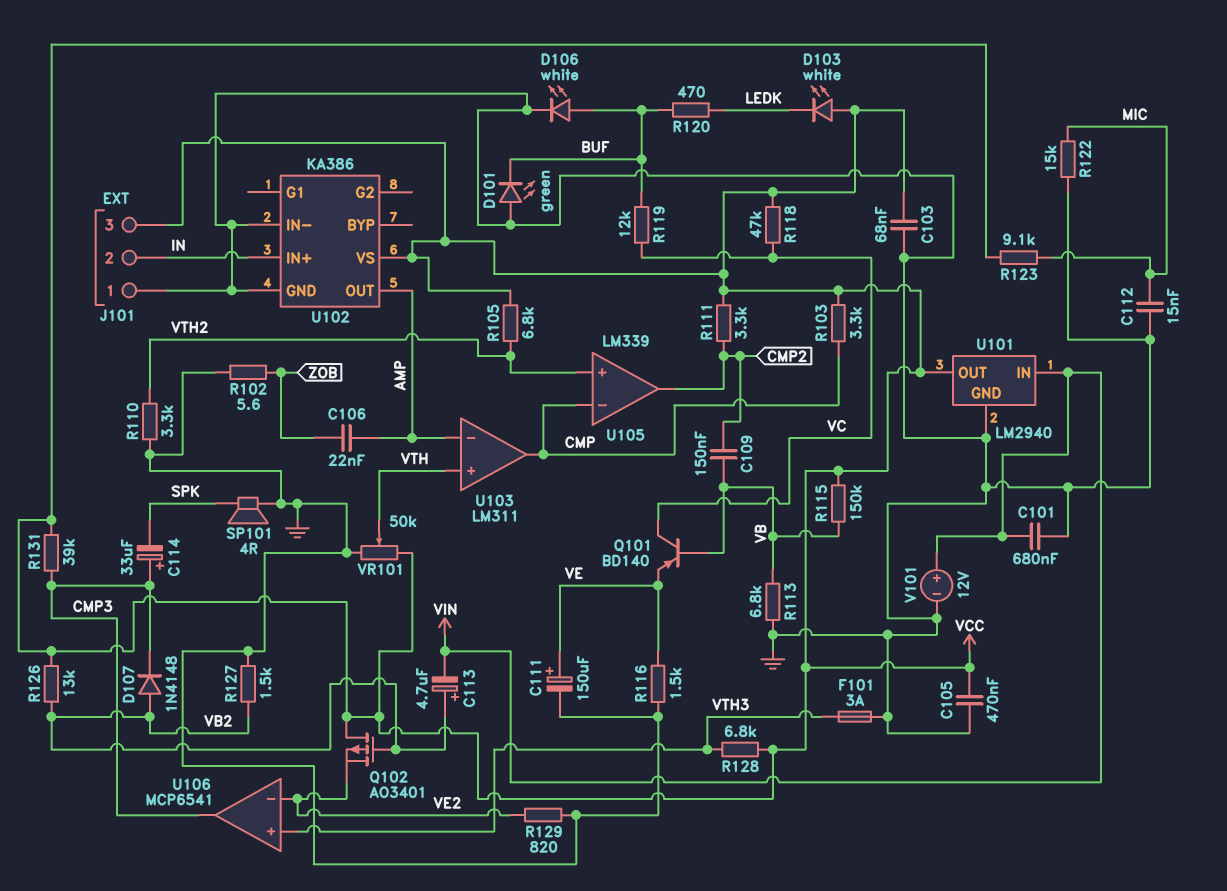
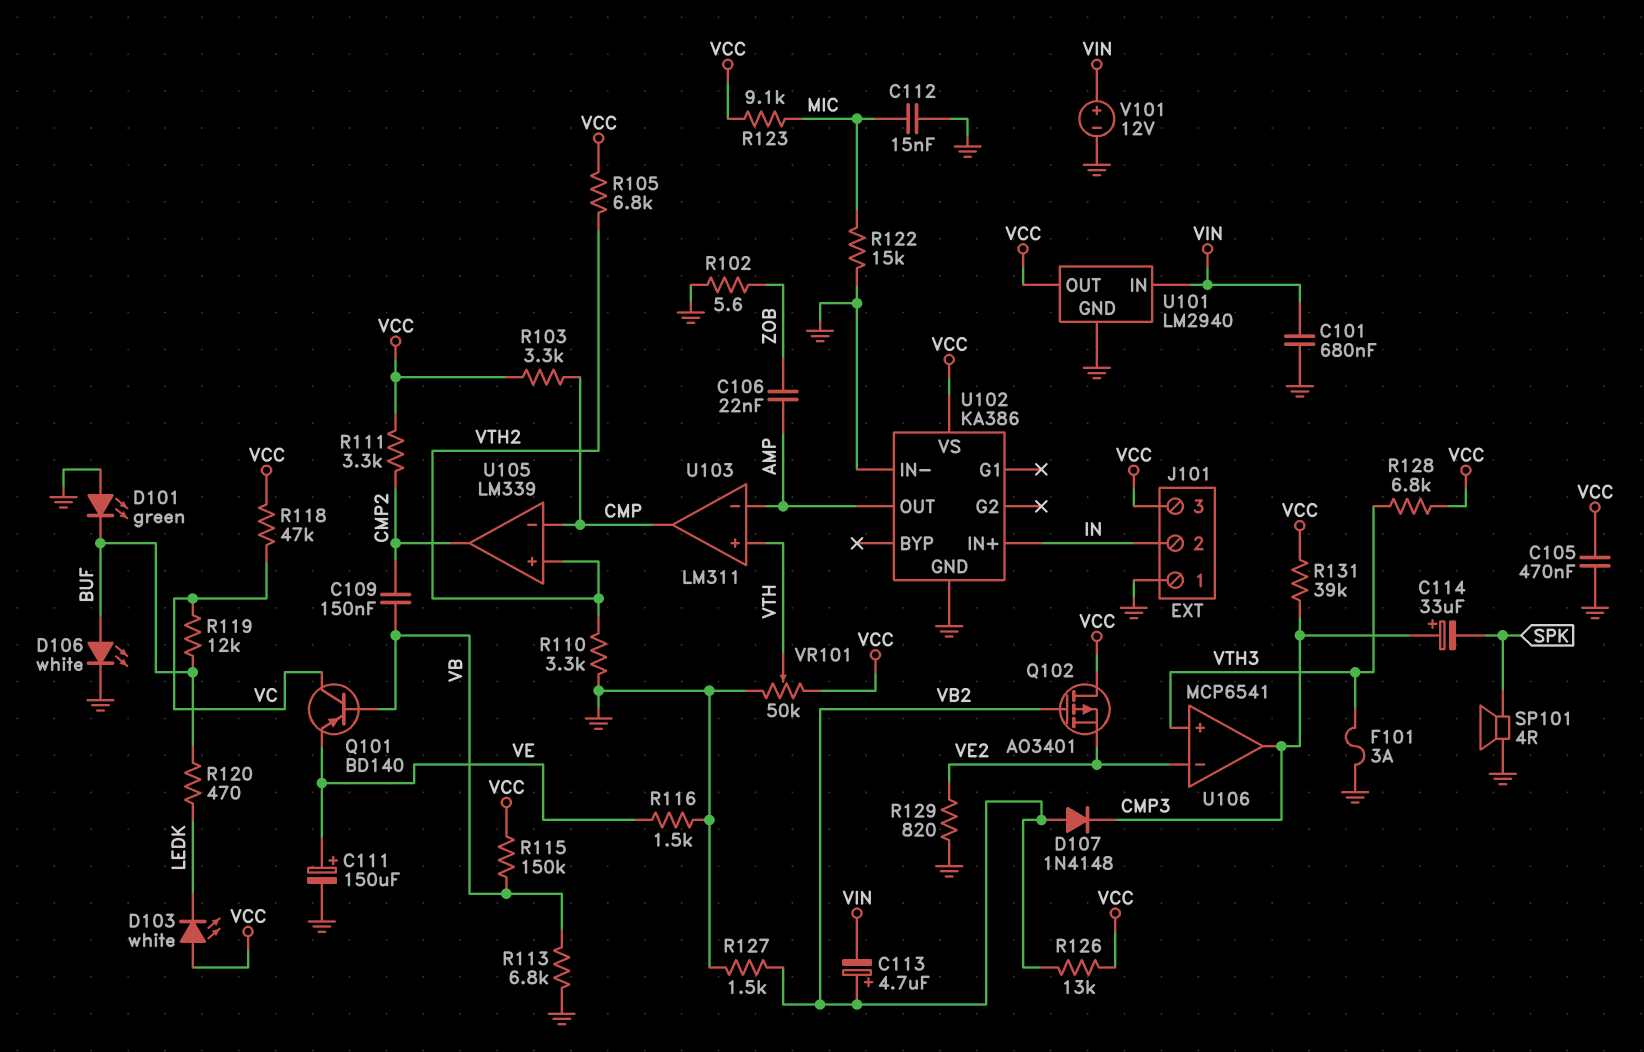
C103: 68nF (GND, VCC) -> none

